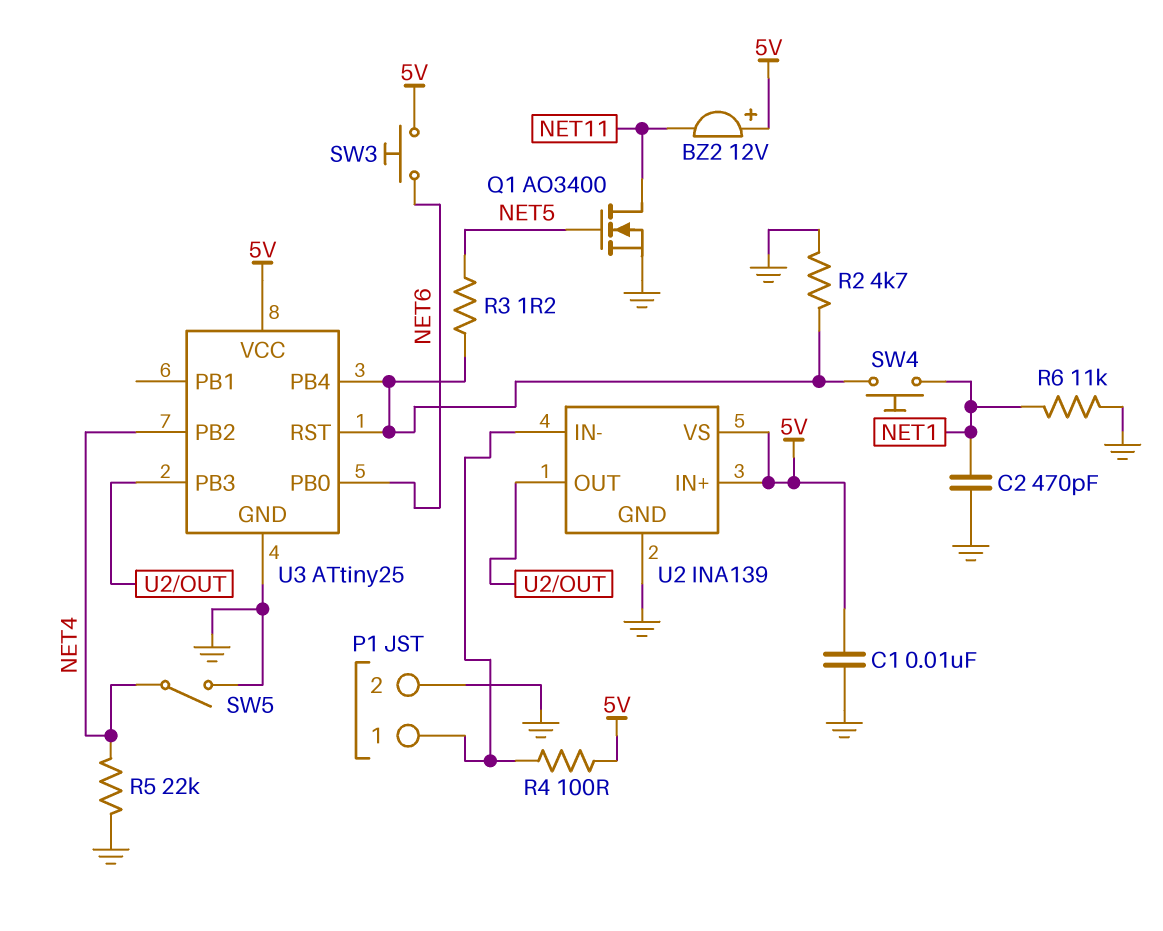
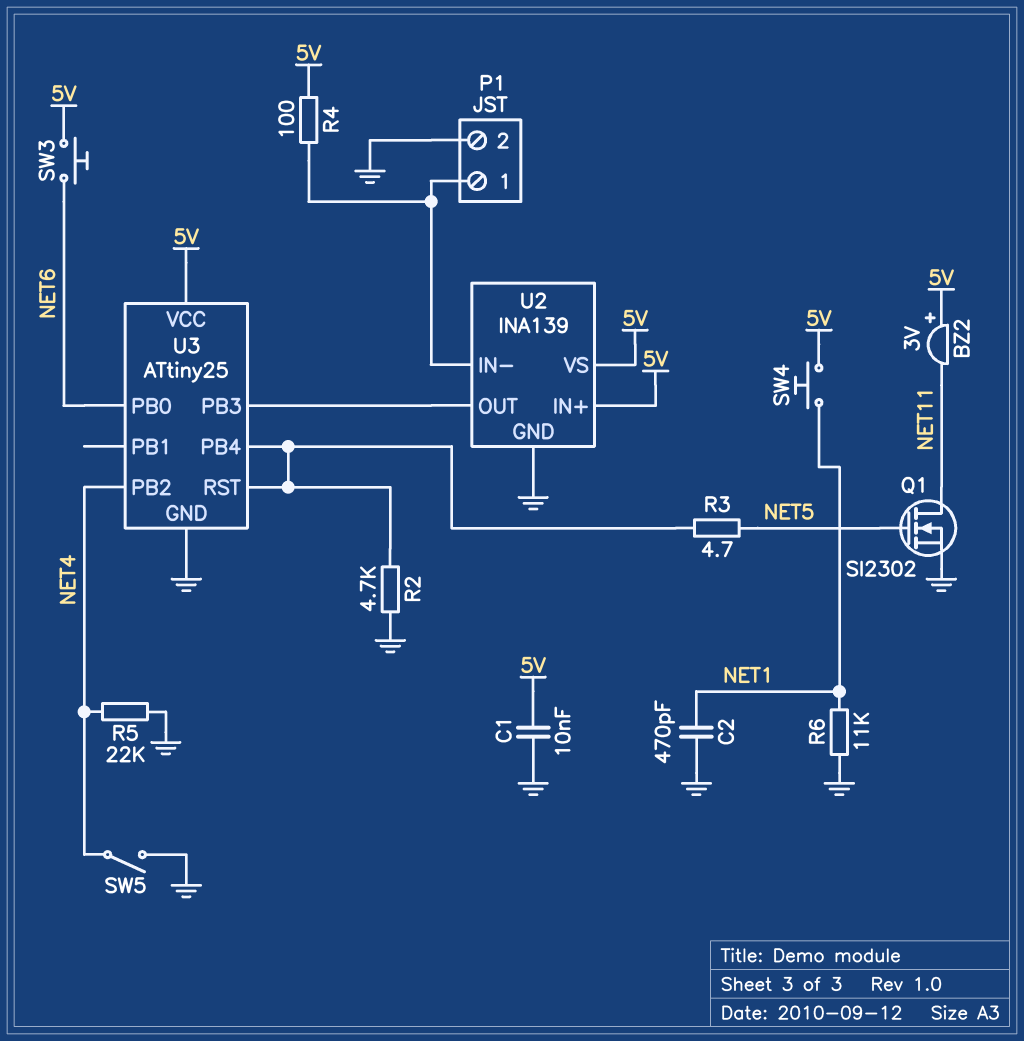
BZ2: buzzer 12V (plus 5V, minus NET11) -> buzzer 3V (plus 5V, minus NET11)
Q1: NMOS AO3400 (G NET5, D NET11, S GND) -> NMOS SI2302 (G NET5, D NET11, S GND)
R3: 1.2 (NET5, U3/PB4) -> 4.7 (NET5, U3/PB4)
SW4: button (NET1, U3/PB4) -> button (5V, NET1)

